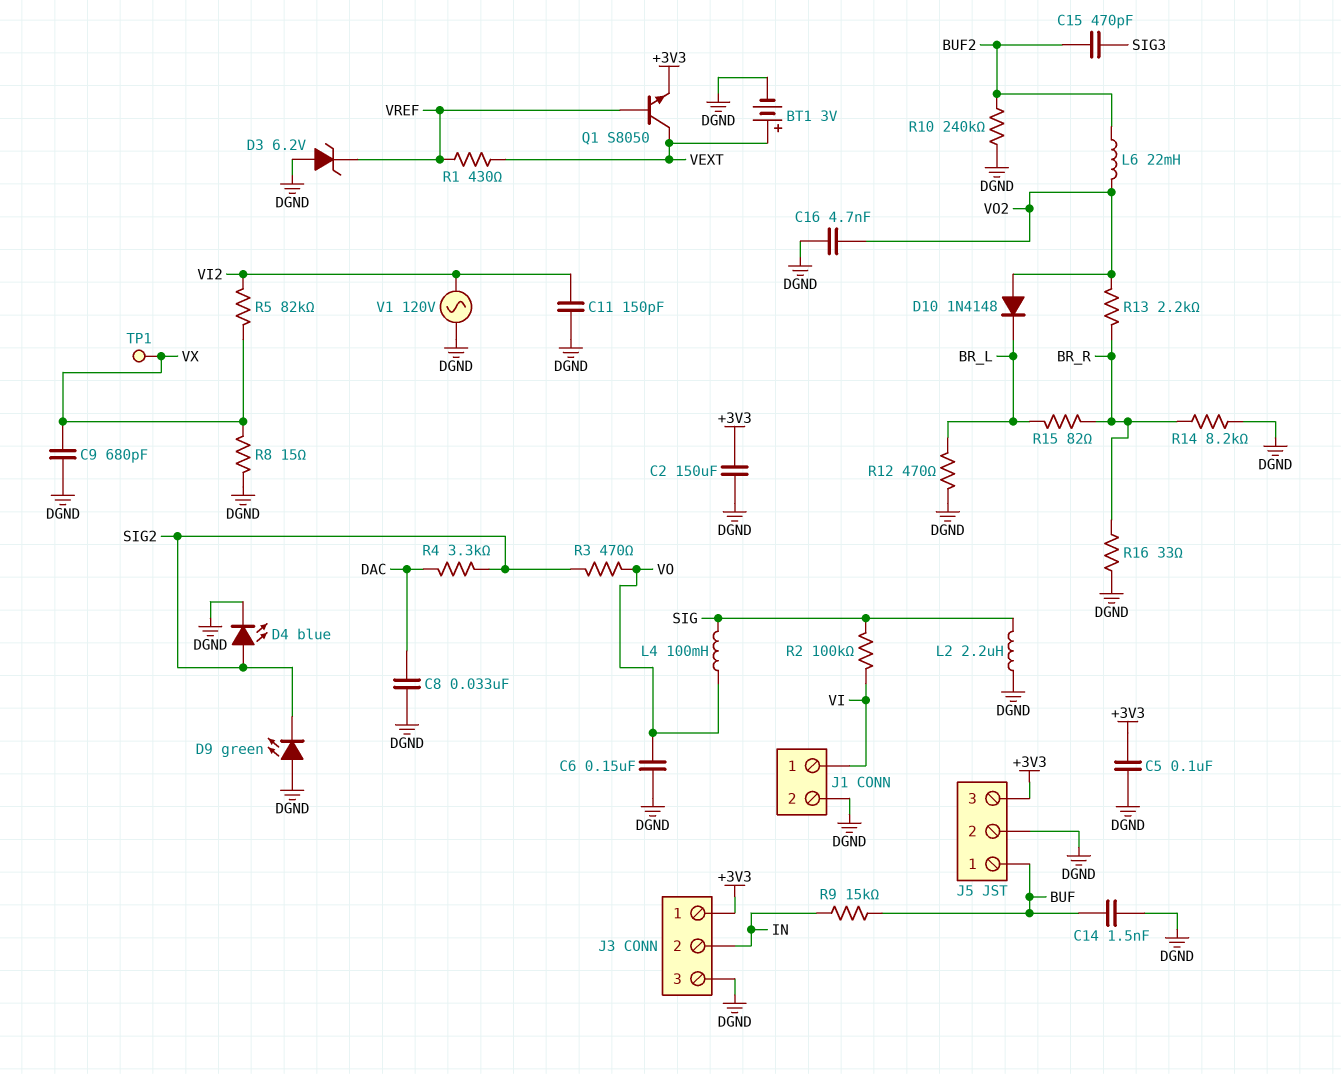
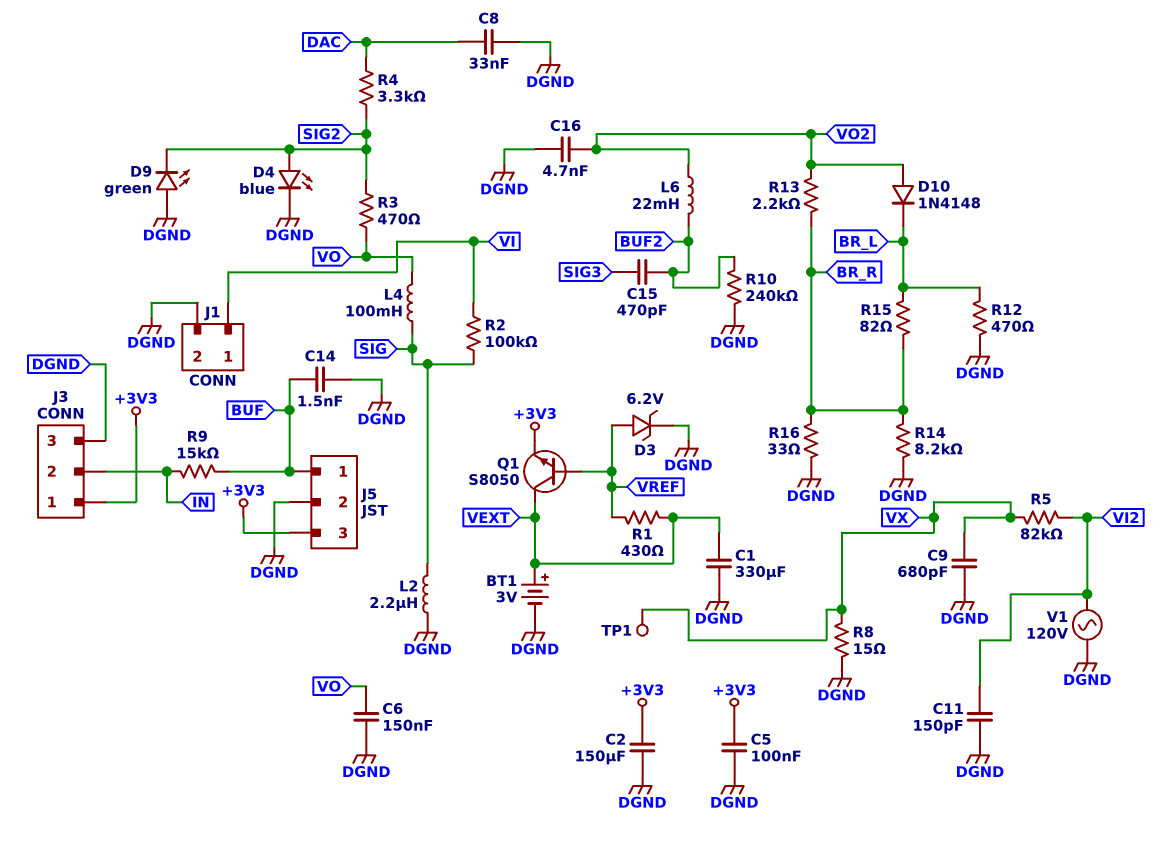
C1: none -> 330uF (DGND, VEXT)
D3: zener 6.2V (A DGND, K VREF) -> zener 6.2V (A VREF, K DGND)

